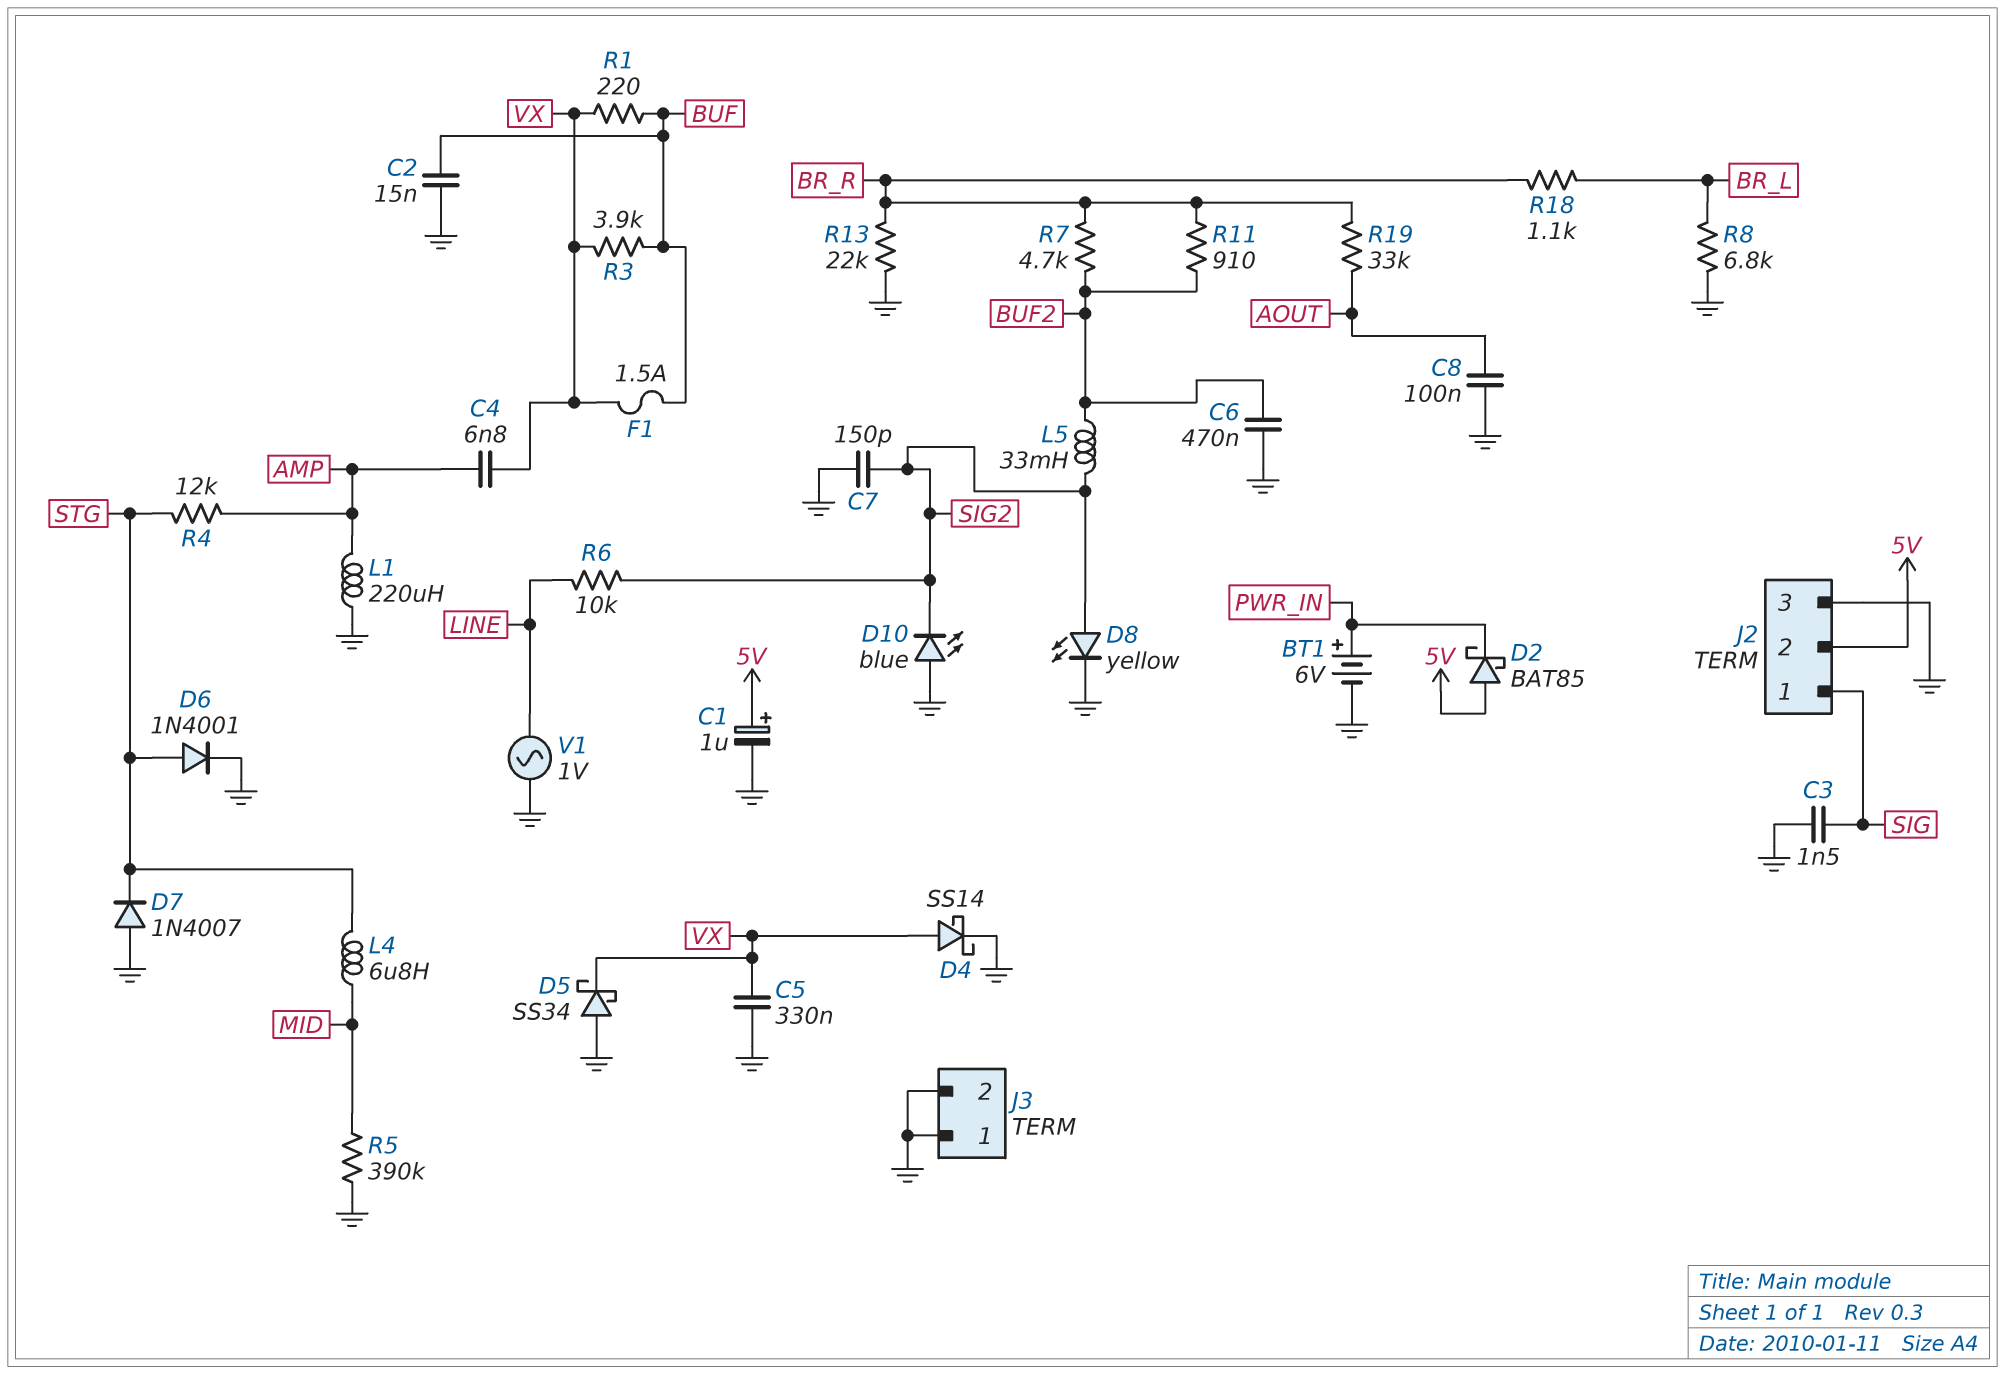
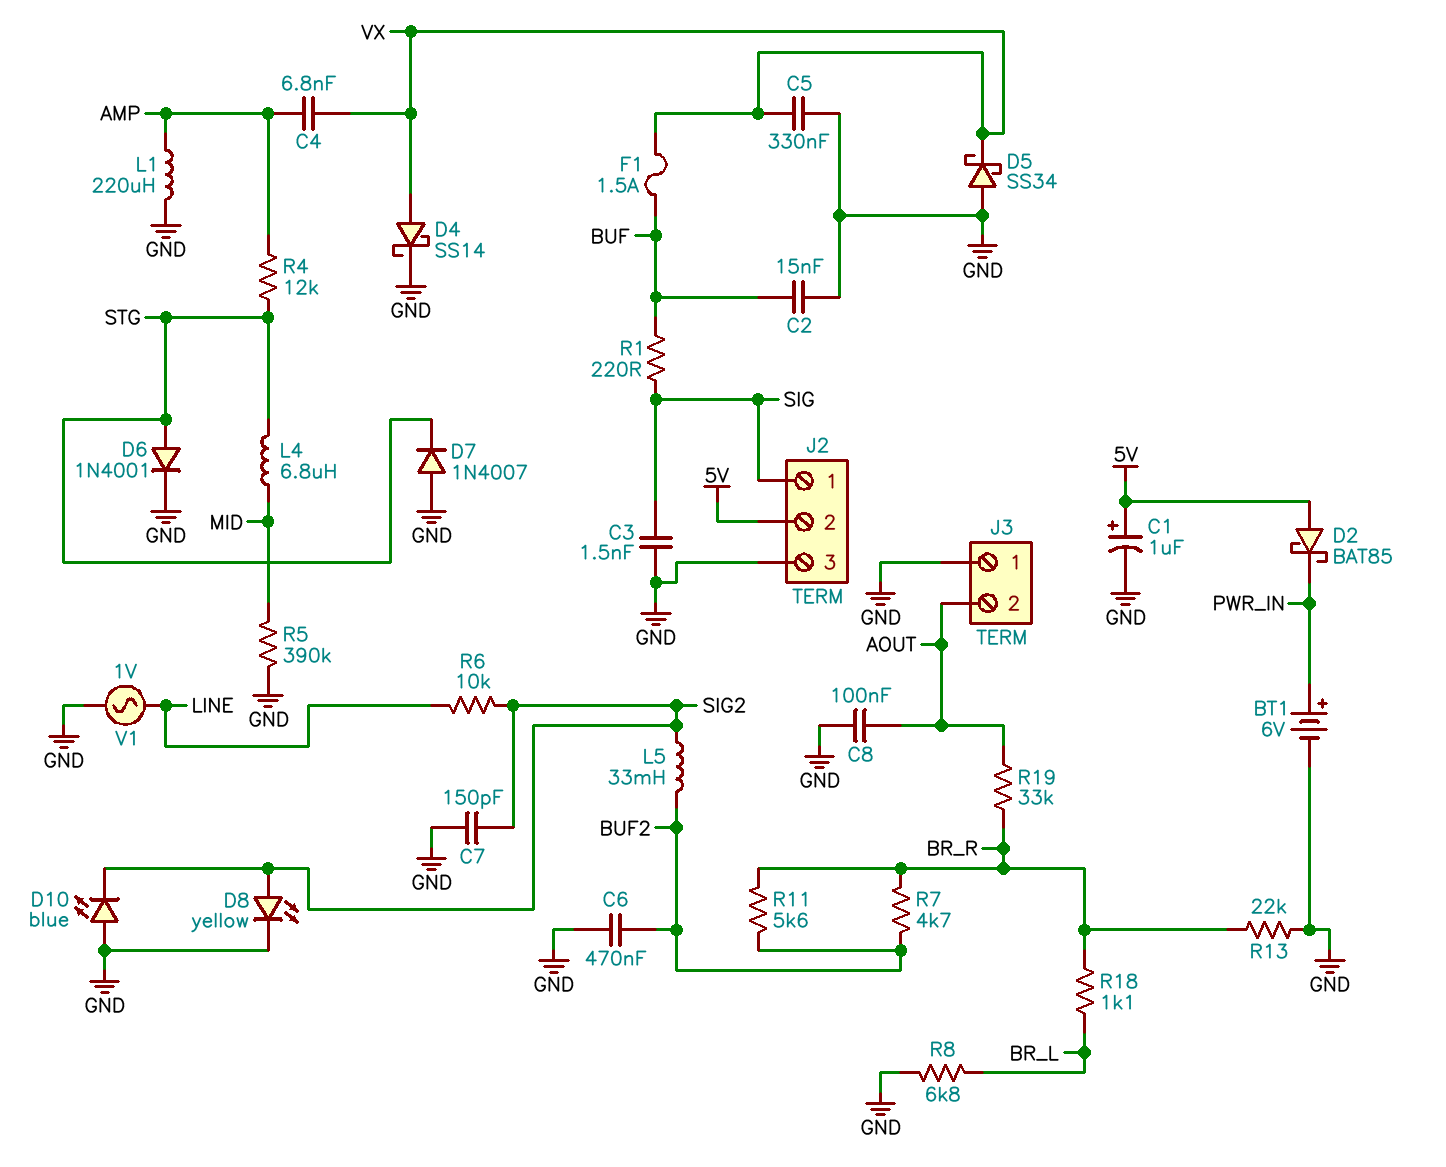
J3 pin 2: GND -> AOUT
R1: 220 (BUF, VX) -> 220 (BUF, SIG)
R3: 3.9k (BUF, VX) -> none
R11: 910 (BR_R, BUF2) -> 5.6k (BR_R, BUF2)

